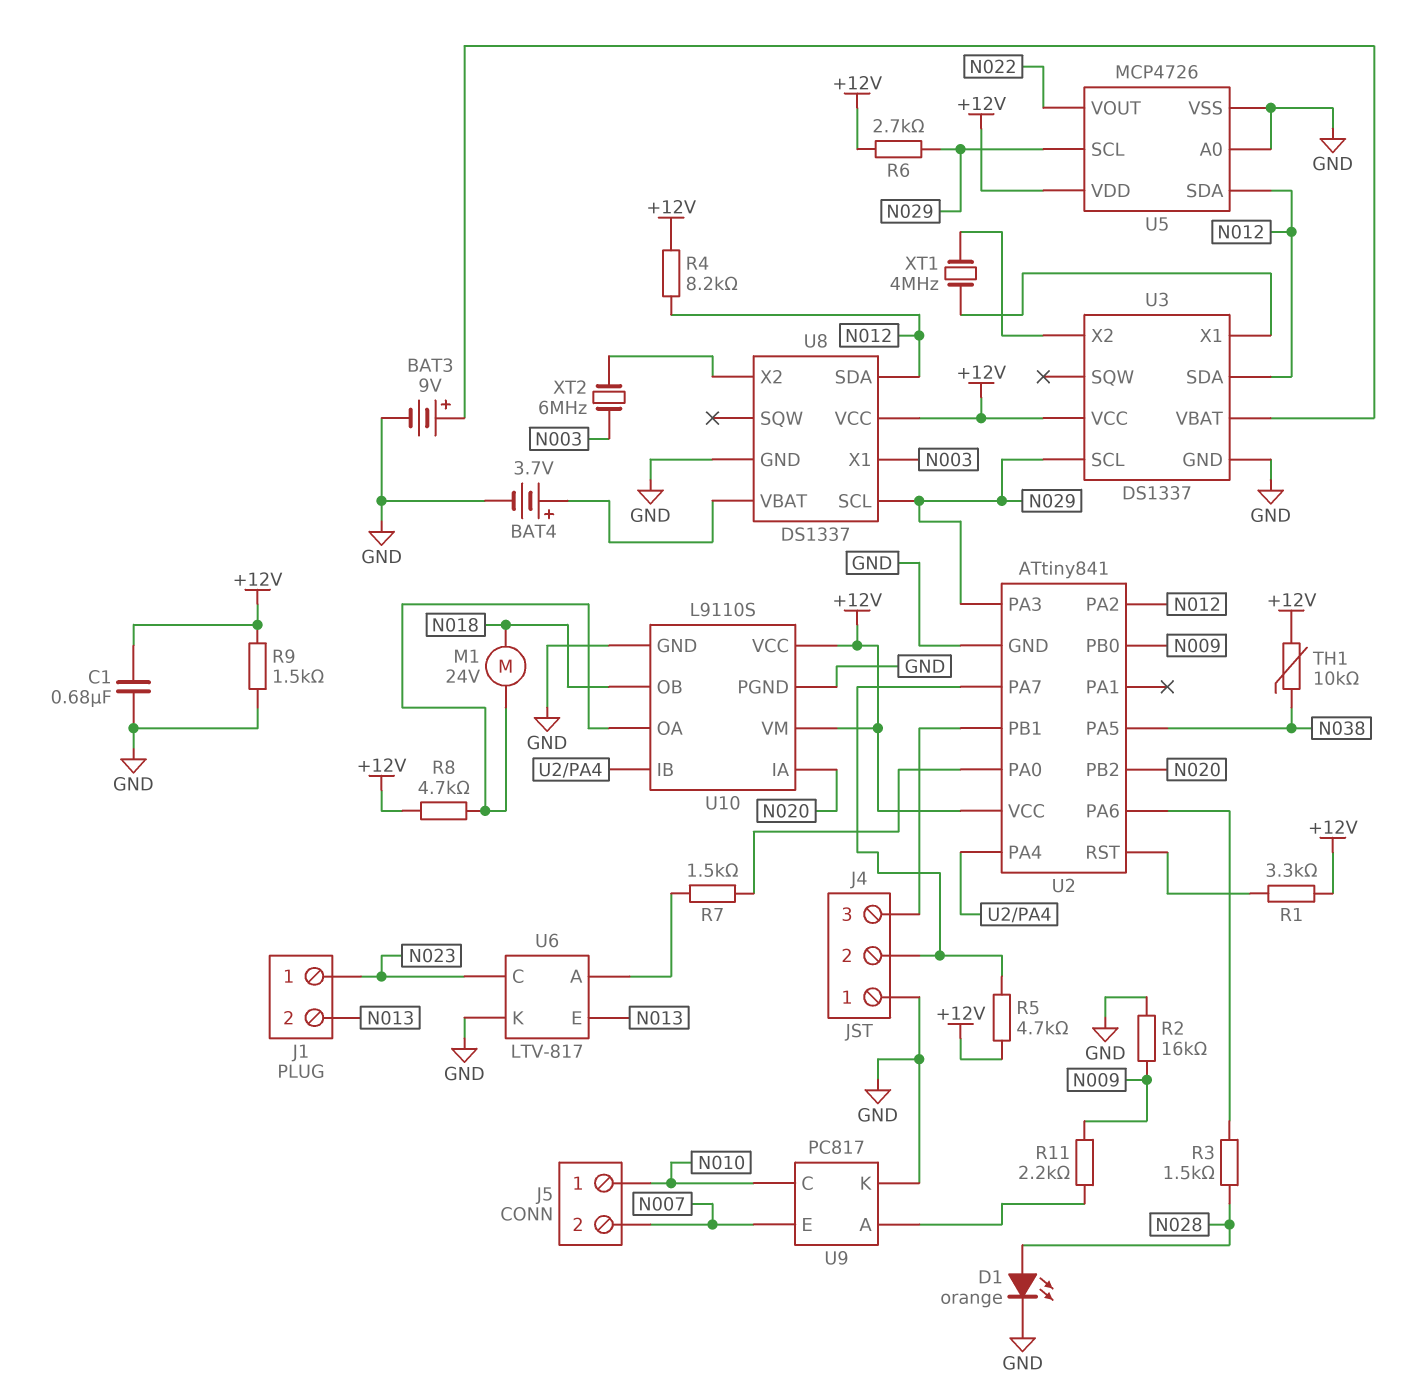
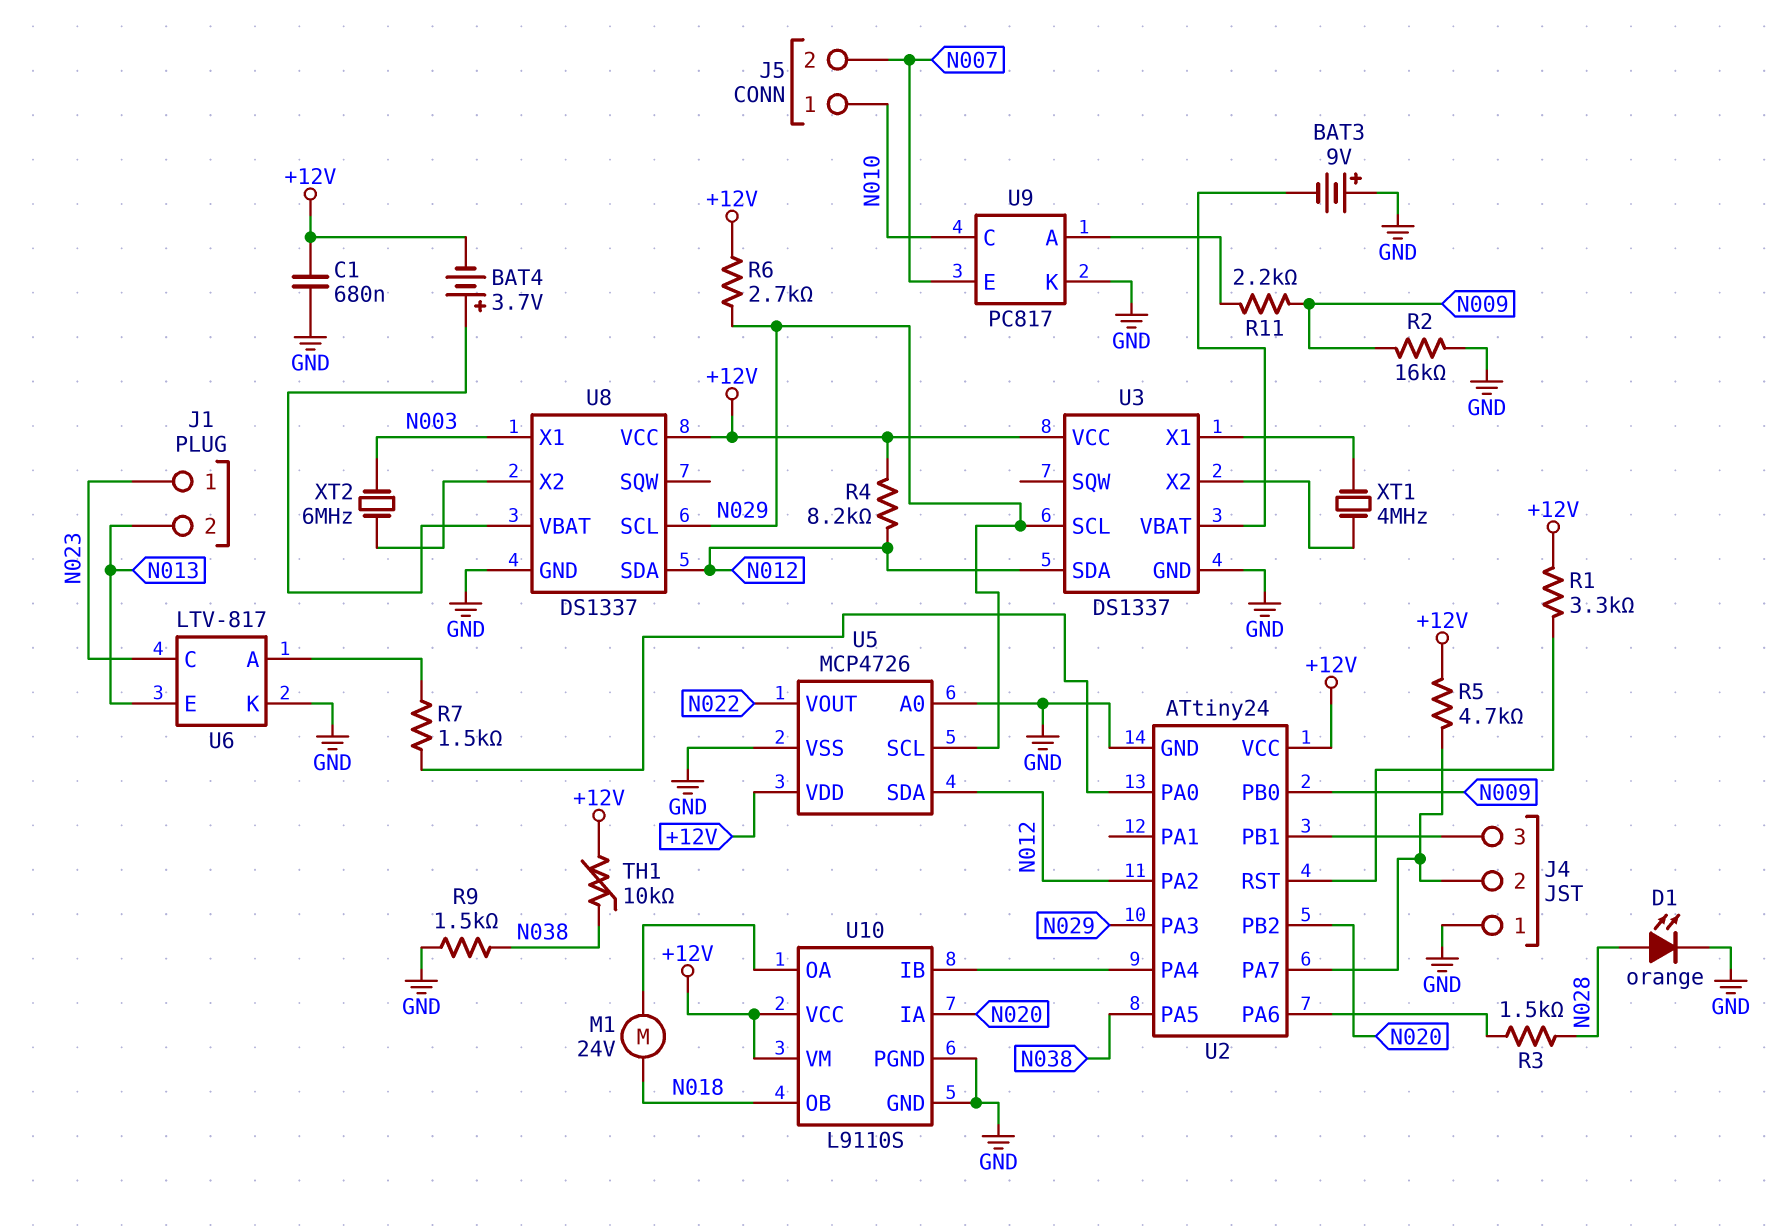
BAT3: 9V (plus U3/VBAT, minus GND) -> 9V (plus GND, minus U3/VBAT)
BAT4: 3.7V (plus U8/VBAT, minus GND) -> 3.7V (plus U8/VBAT, minus +12V)
R8: 4.7k (+12V, U10/OA) -> none
R9: 1.5k (+12V, GND) -> 1.5k (GND, N038)
U2: ATtiny841 -> ATtiny24

